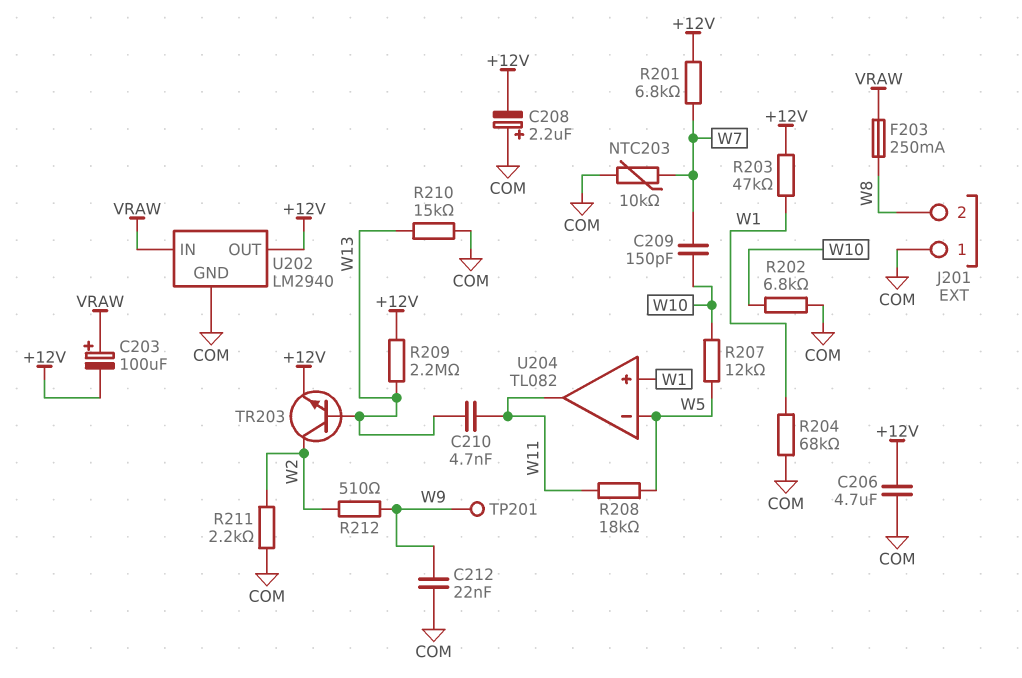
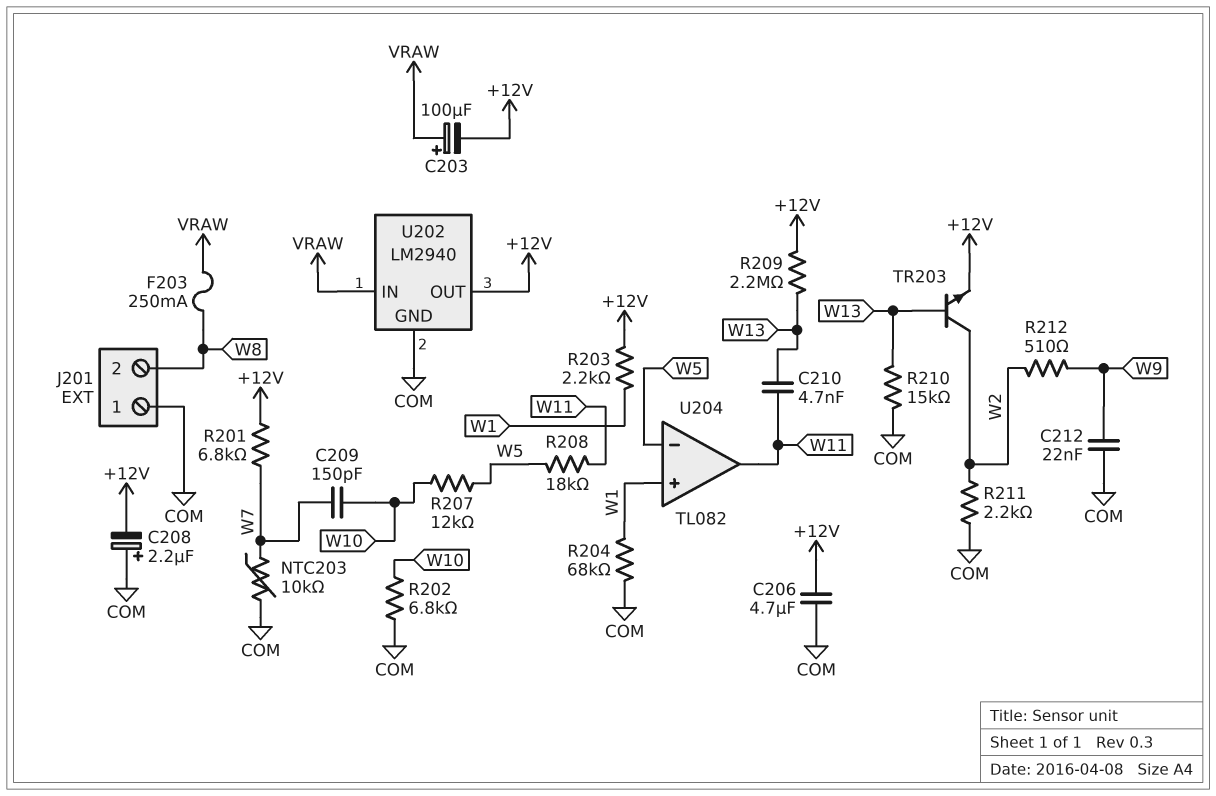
R203: 47k (+12V, W1) -> 2.2k (+12V, W1)
TP201: test point (W9) -> none

